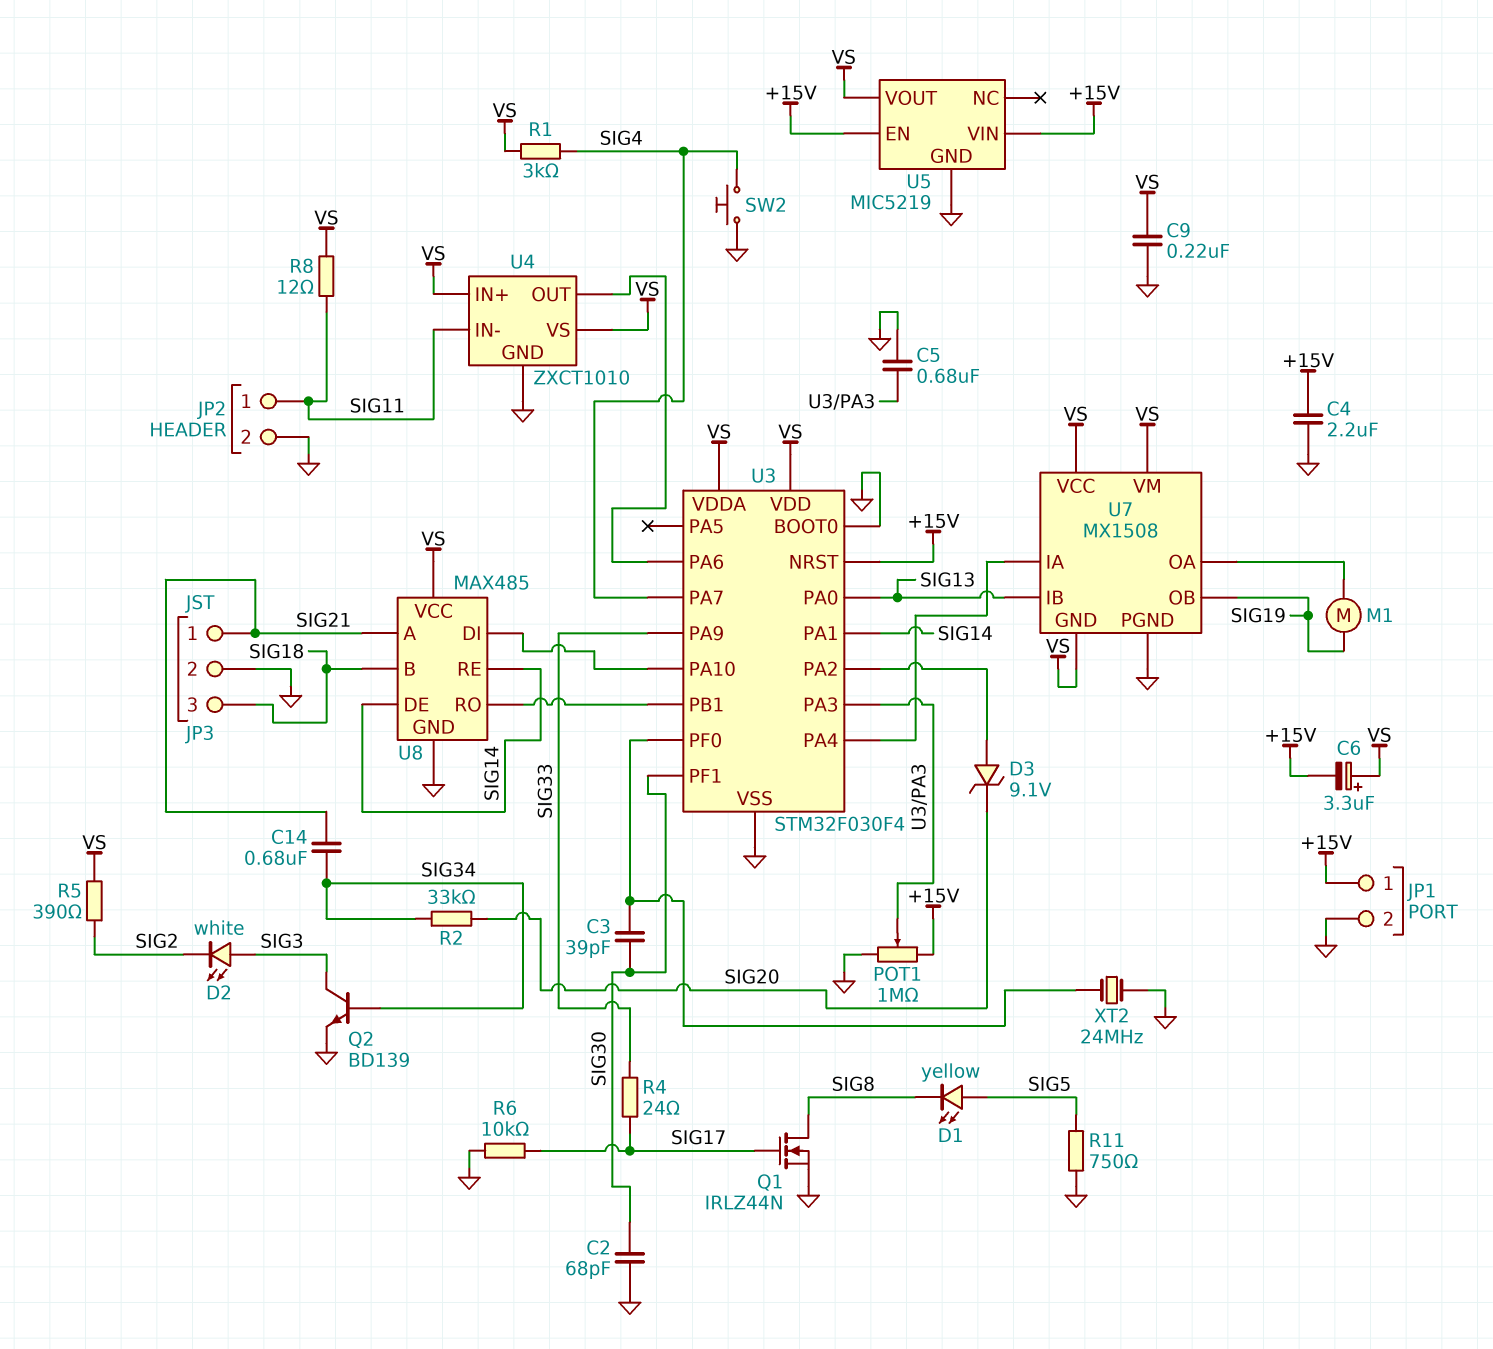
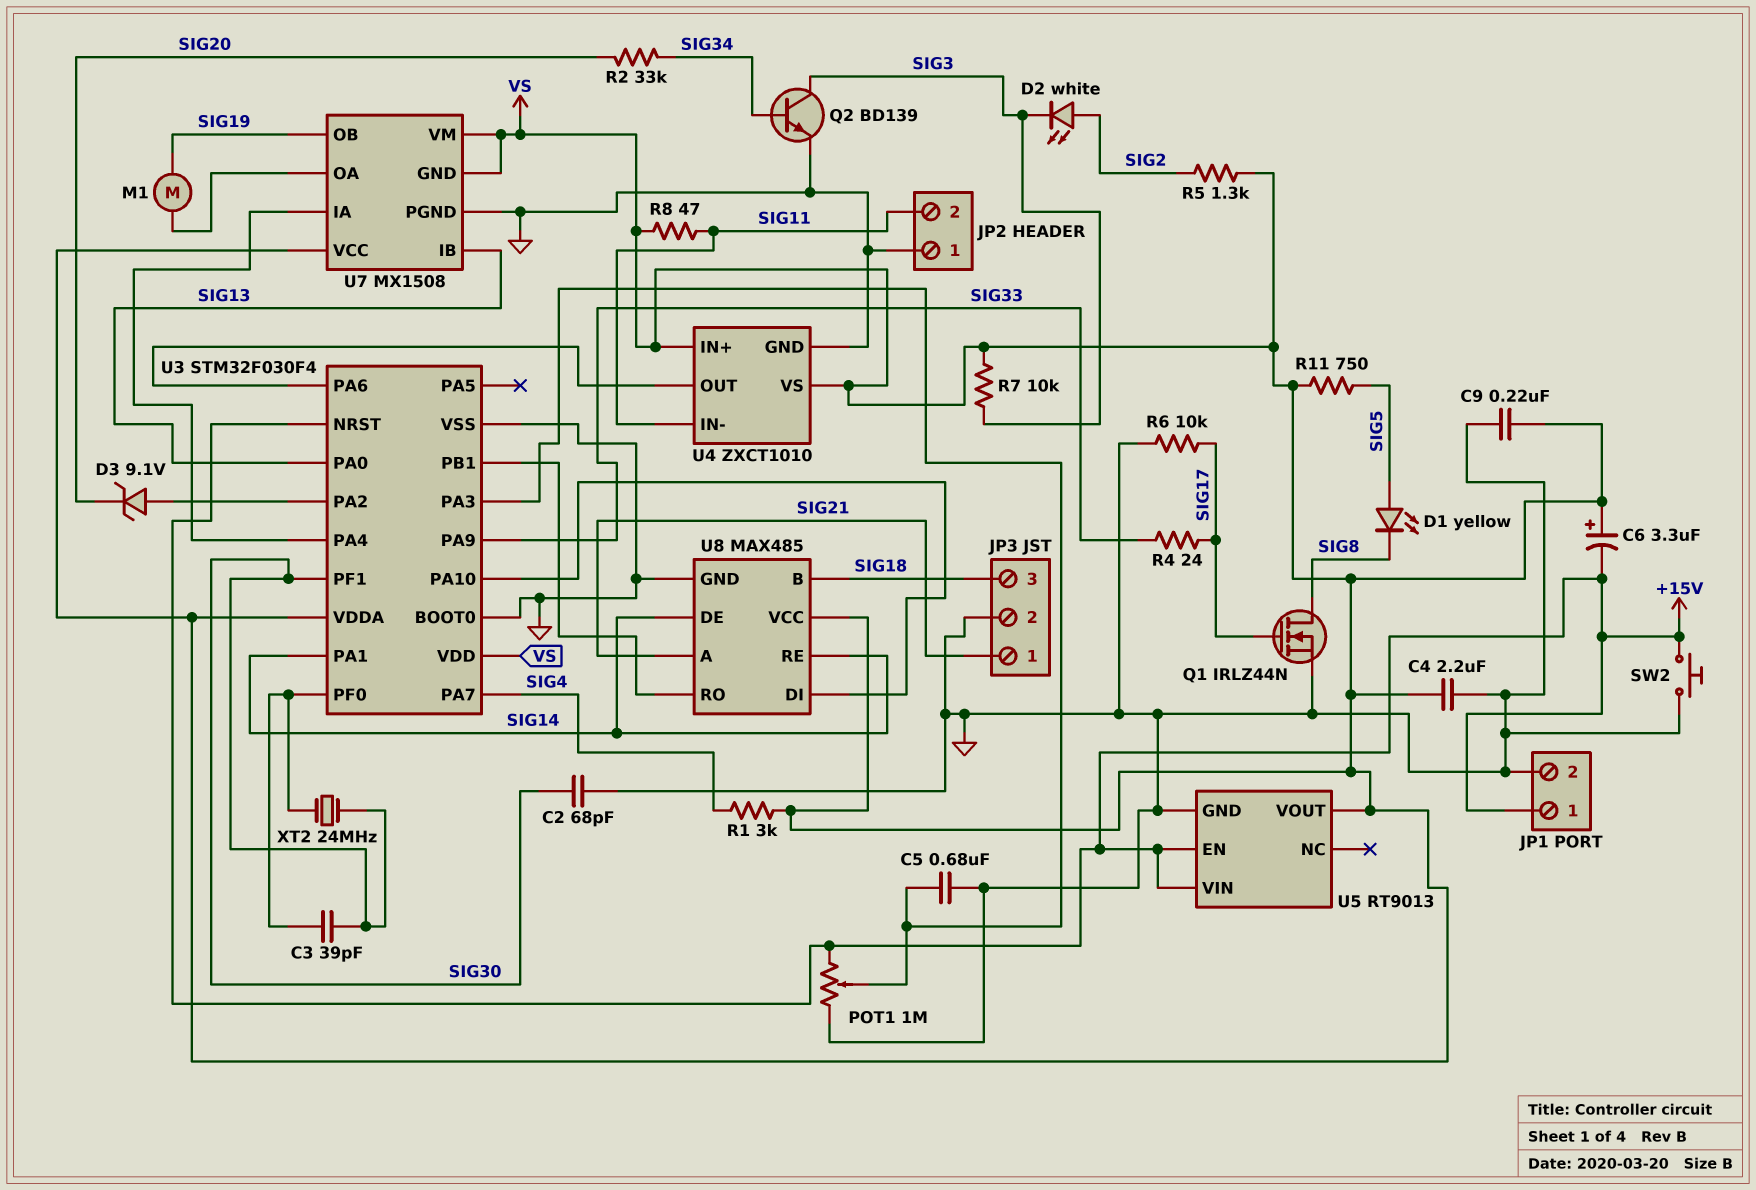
C4: 2.2uF (+15V, GND) -> 2.2uF (GND, VS)
C14: 680nF (SIG21, SIG34) -> none
D2: LED white (A SIG3, K SIG2) -> LED white (A SIG2, K SIG3)
JP2 pin 1: SIG11 -> GND
JP2 pin 2: GND -> SIG11
R5: 390 (SIG2, VS) -> 1.3k (SIG2, VS)
R7: none -> 10k (SIG3, VS)
R8: 12 (SIG11, VS) -> 47 (SIG11, VS)
R11: 750 (GND, SIG5) -> 750 (SIG5, VS)
SW2: button (GND, SIG4) -> button (+15V, GND)
U5: MIC5219 -> RT9013
XT2: 24MHz (GND, U3/PF0) -> 24MHz (SIG30, U3/PF0)

